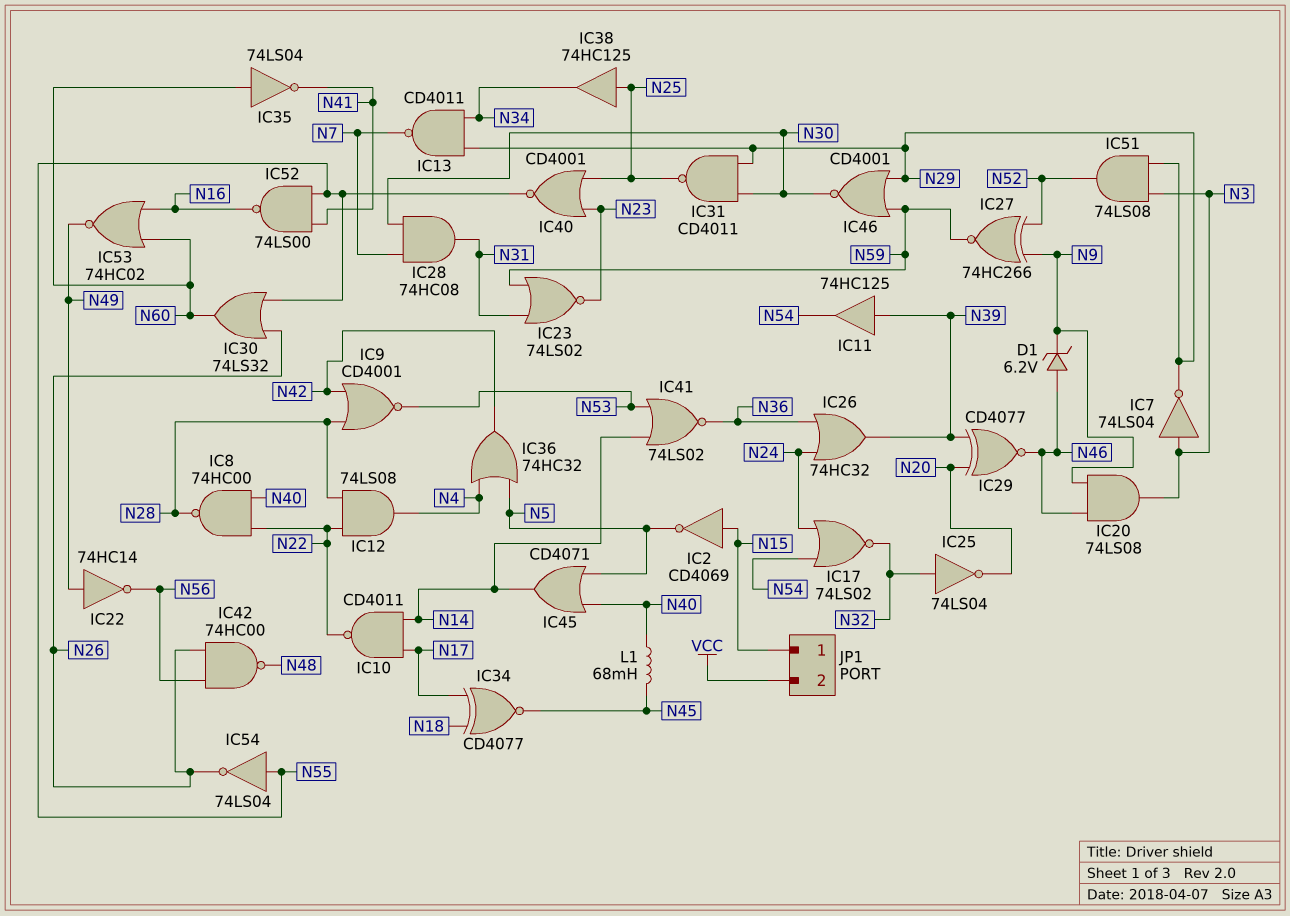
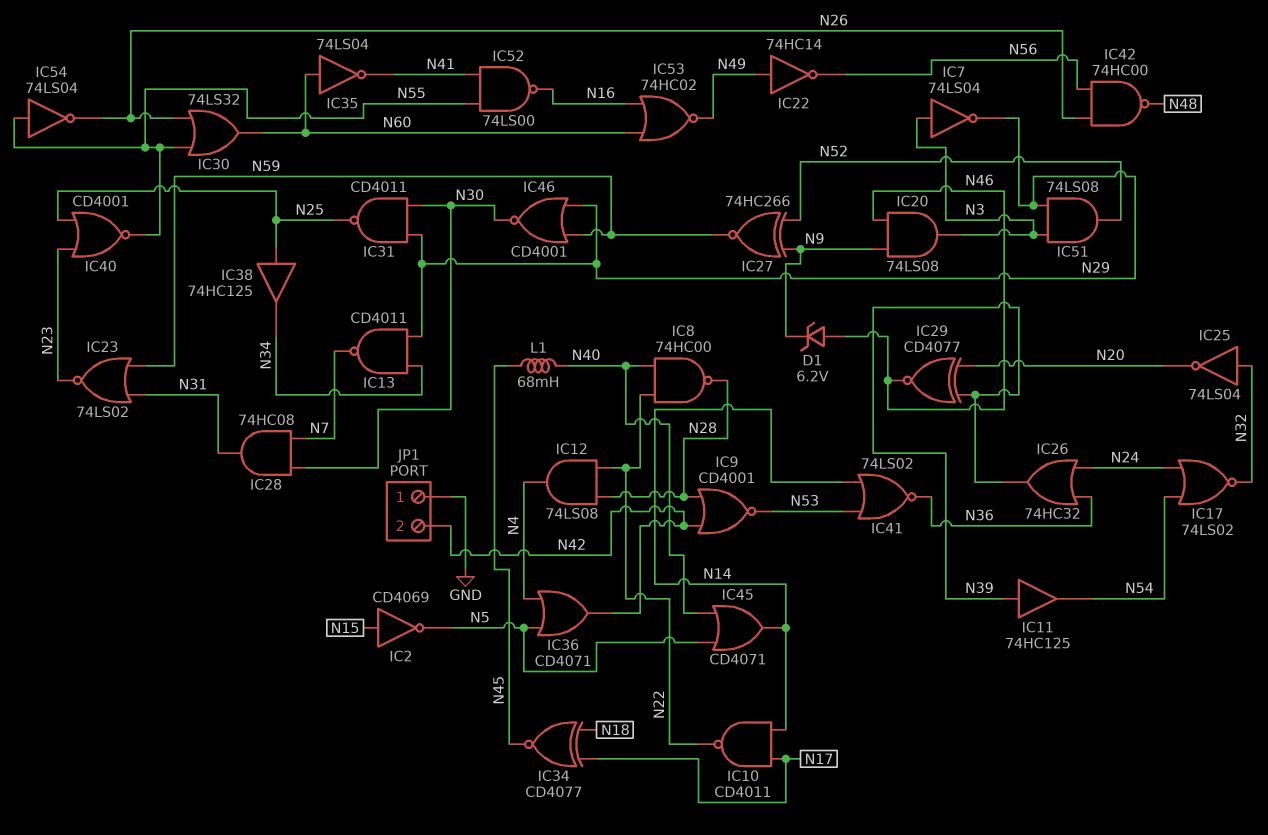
IC36: OR 74HC32 (in N4, in N5, out N42) -> OR CD4071 (in N4, in N5, out N42)
JP1 pin 1: N15 -> GND
JP1 pin 2: VCC -> N42

